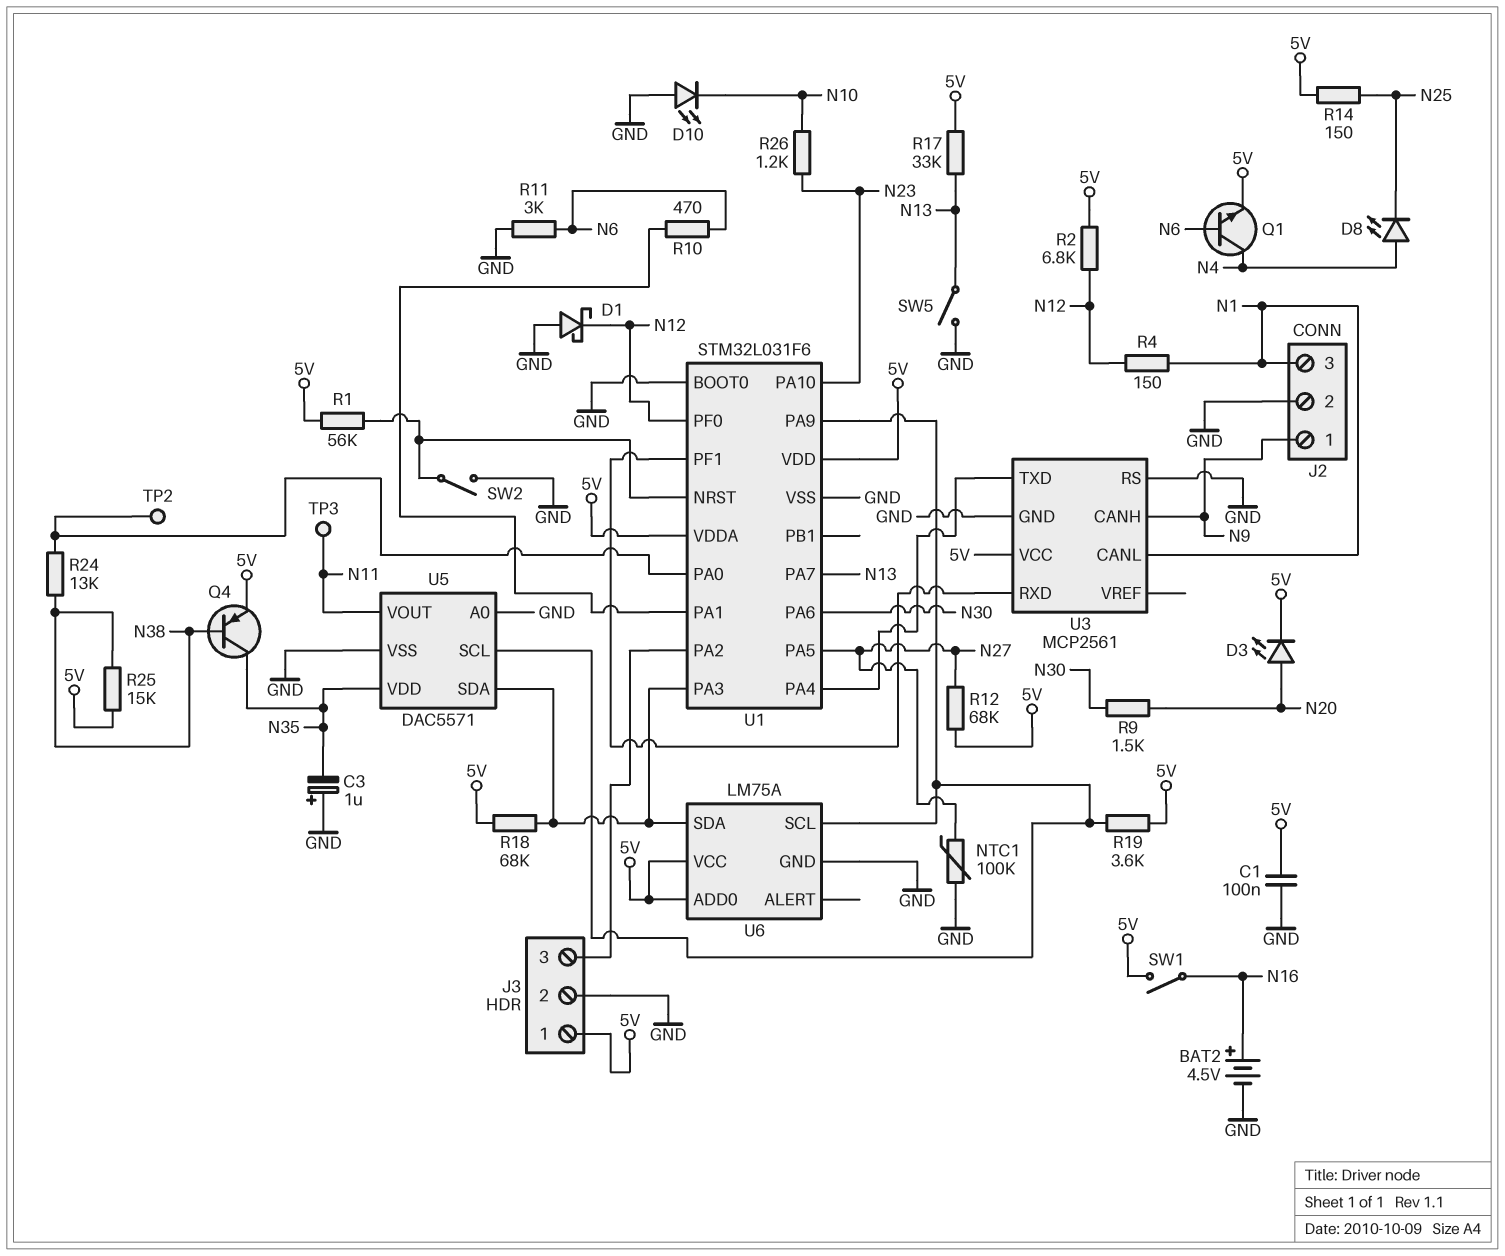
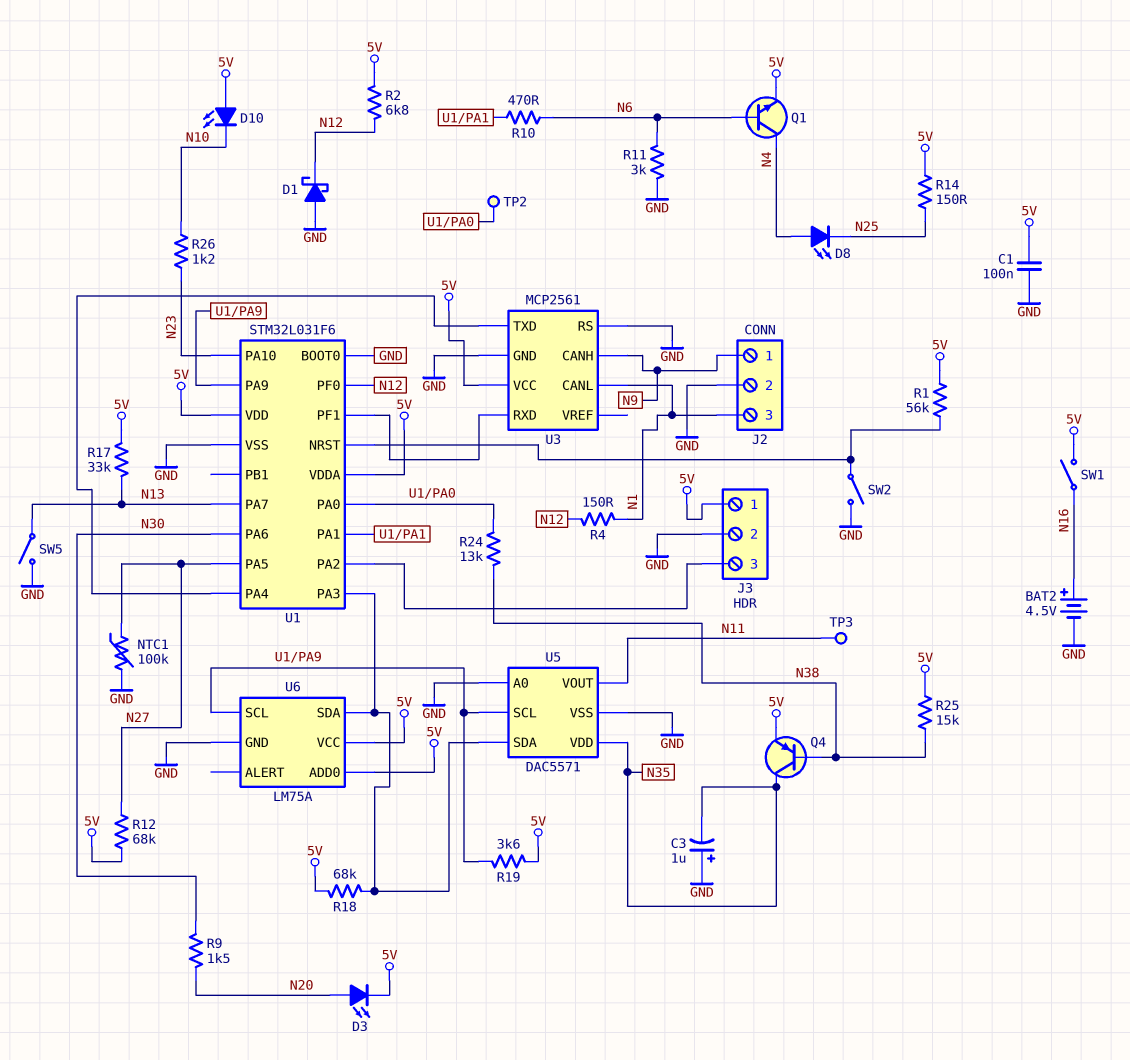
D10: LED (A GND, K N10) -> LED (A 5V, K N10)

